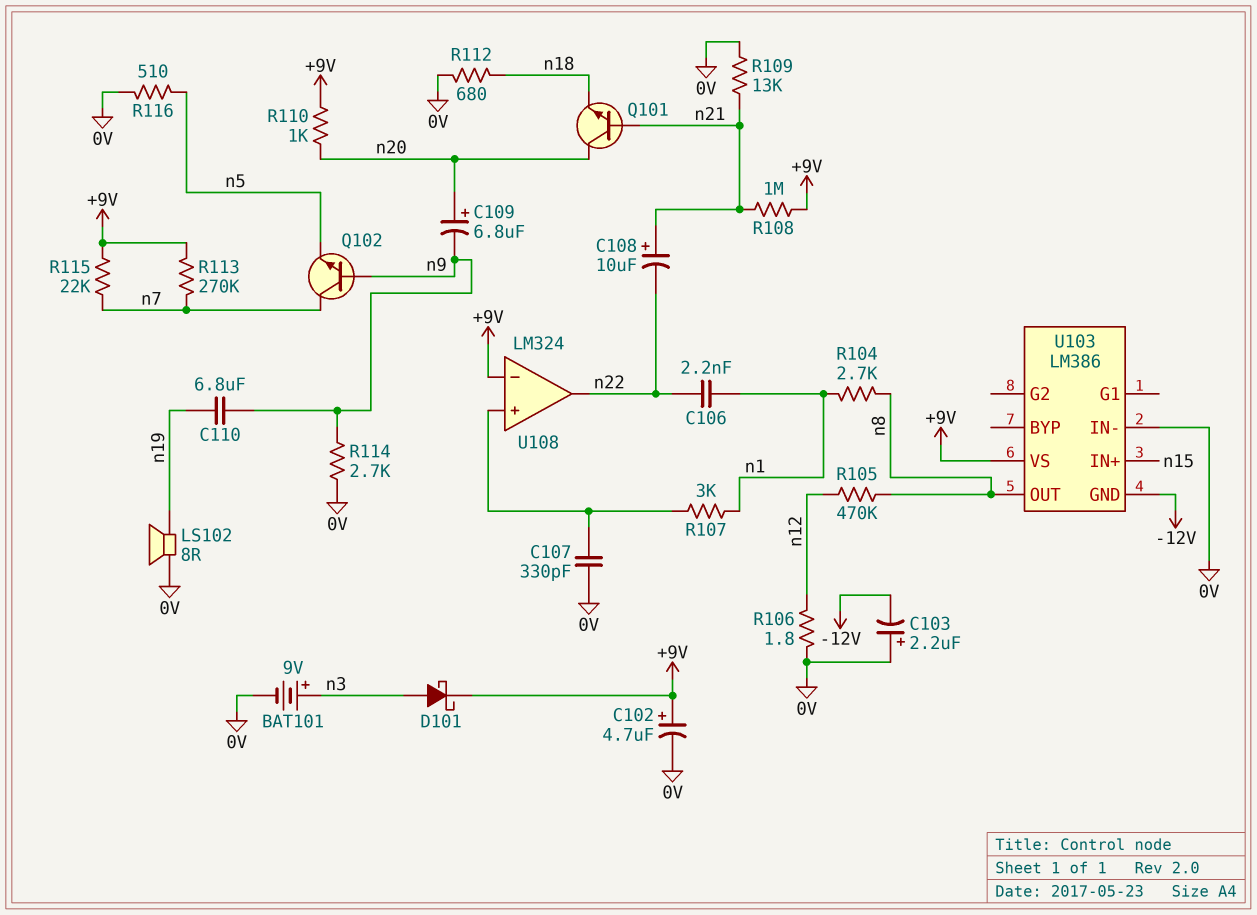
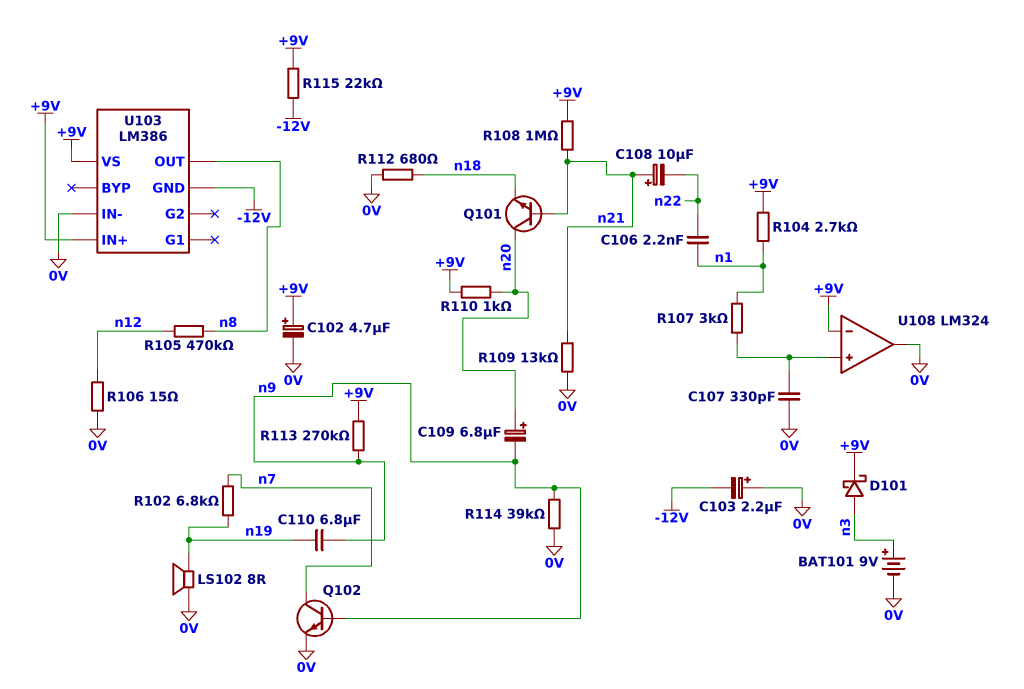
Q102: NPN (B n9, C n7, E n5) -> NPN (B n9, C n7, E 0V)
R102: none -> 6.8k (n7, n19)
R104: 2.7k (n1, n8) -> 2.7k (+9V, n1)
R106: 1.8 (0V, n12) -> 15 (0V, n12)
R113: 270k (+9V, n7) -> 270k (+9V, n9)
R114: 2.7k (0V, n9) -> 39k (0V, n9)
R115: 22k (+9V, n7) -> 22k (+9V, -12V)
R116: 510 (0V, n5) -> none
U103 pin IN+: n15 -> +9V
U108 pin out: n22 -> 0V

